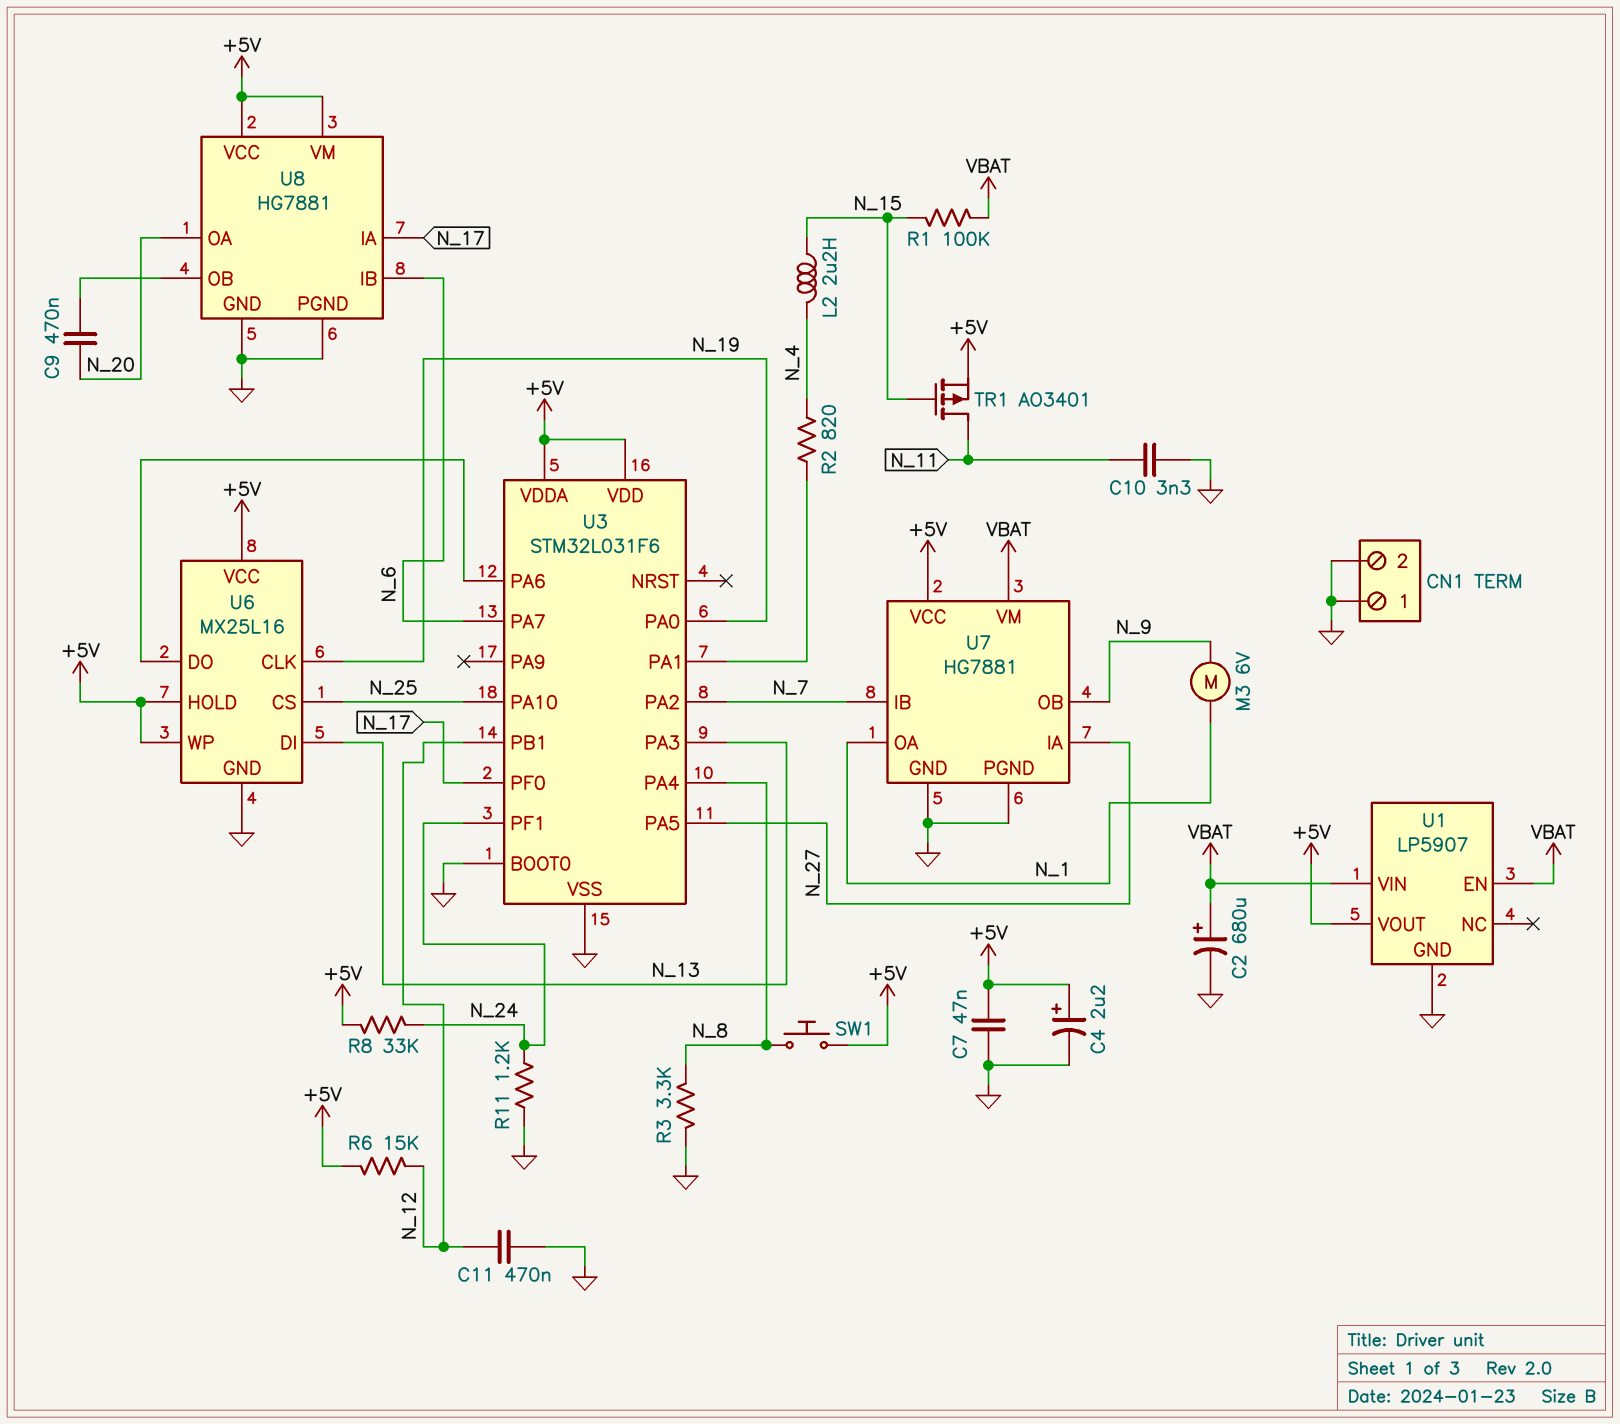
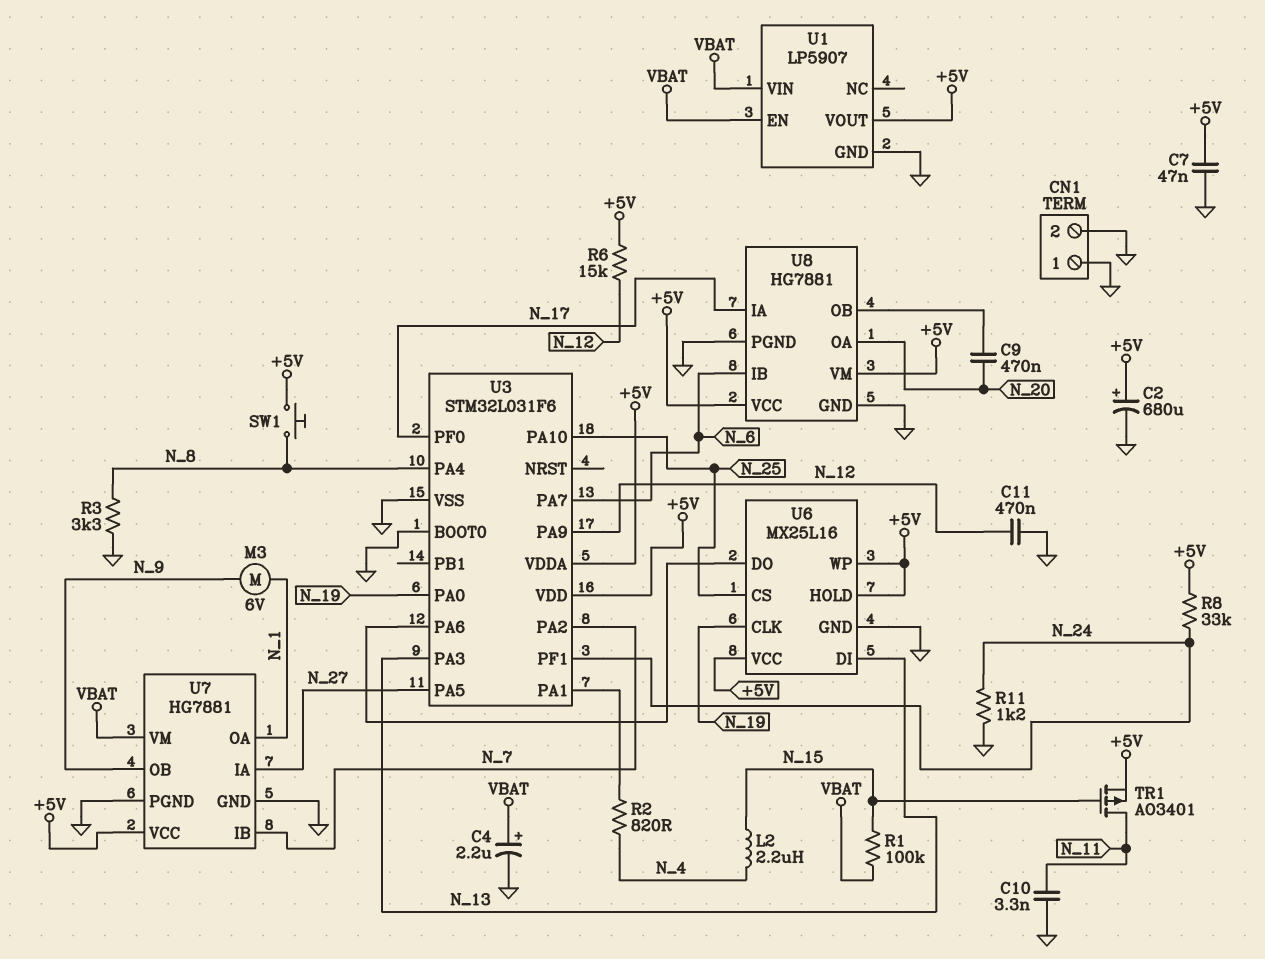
C2: 680uF (plus VBAT, minus GND) -> 680uF (plus +5V, minus GND)
C4: 2.2uF (plus +5V, minus GND) -> 2.2uF (plus VBAT, minus GND)
U3 pin PA9: none -> N_12
U3 pin PB1: N_12 -> none

